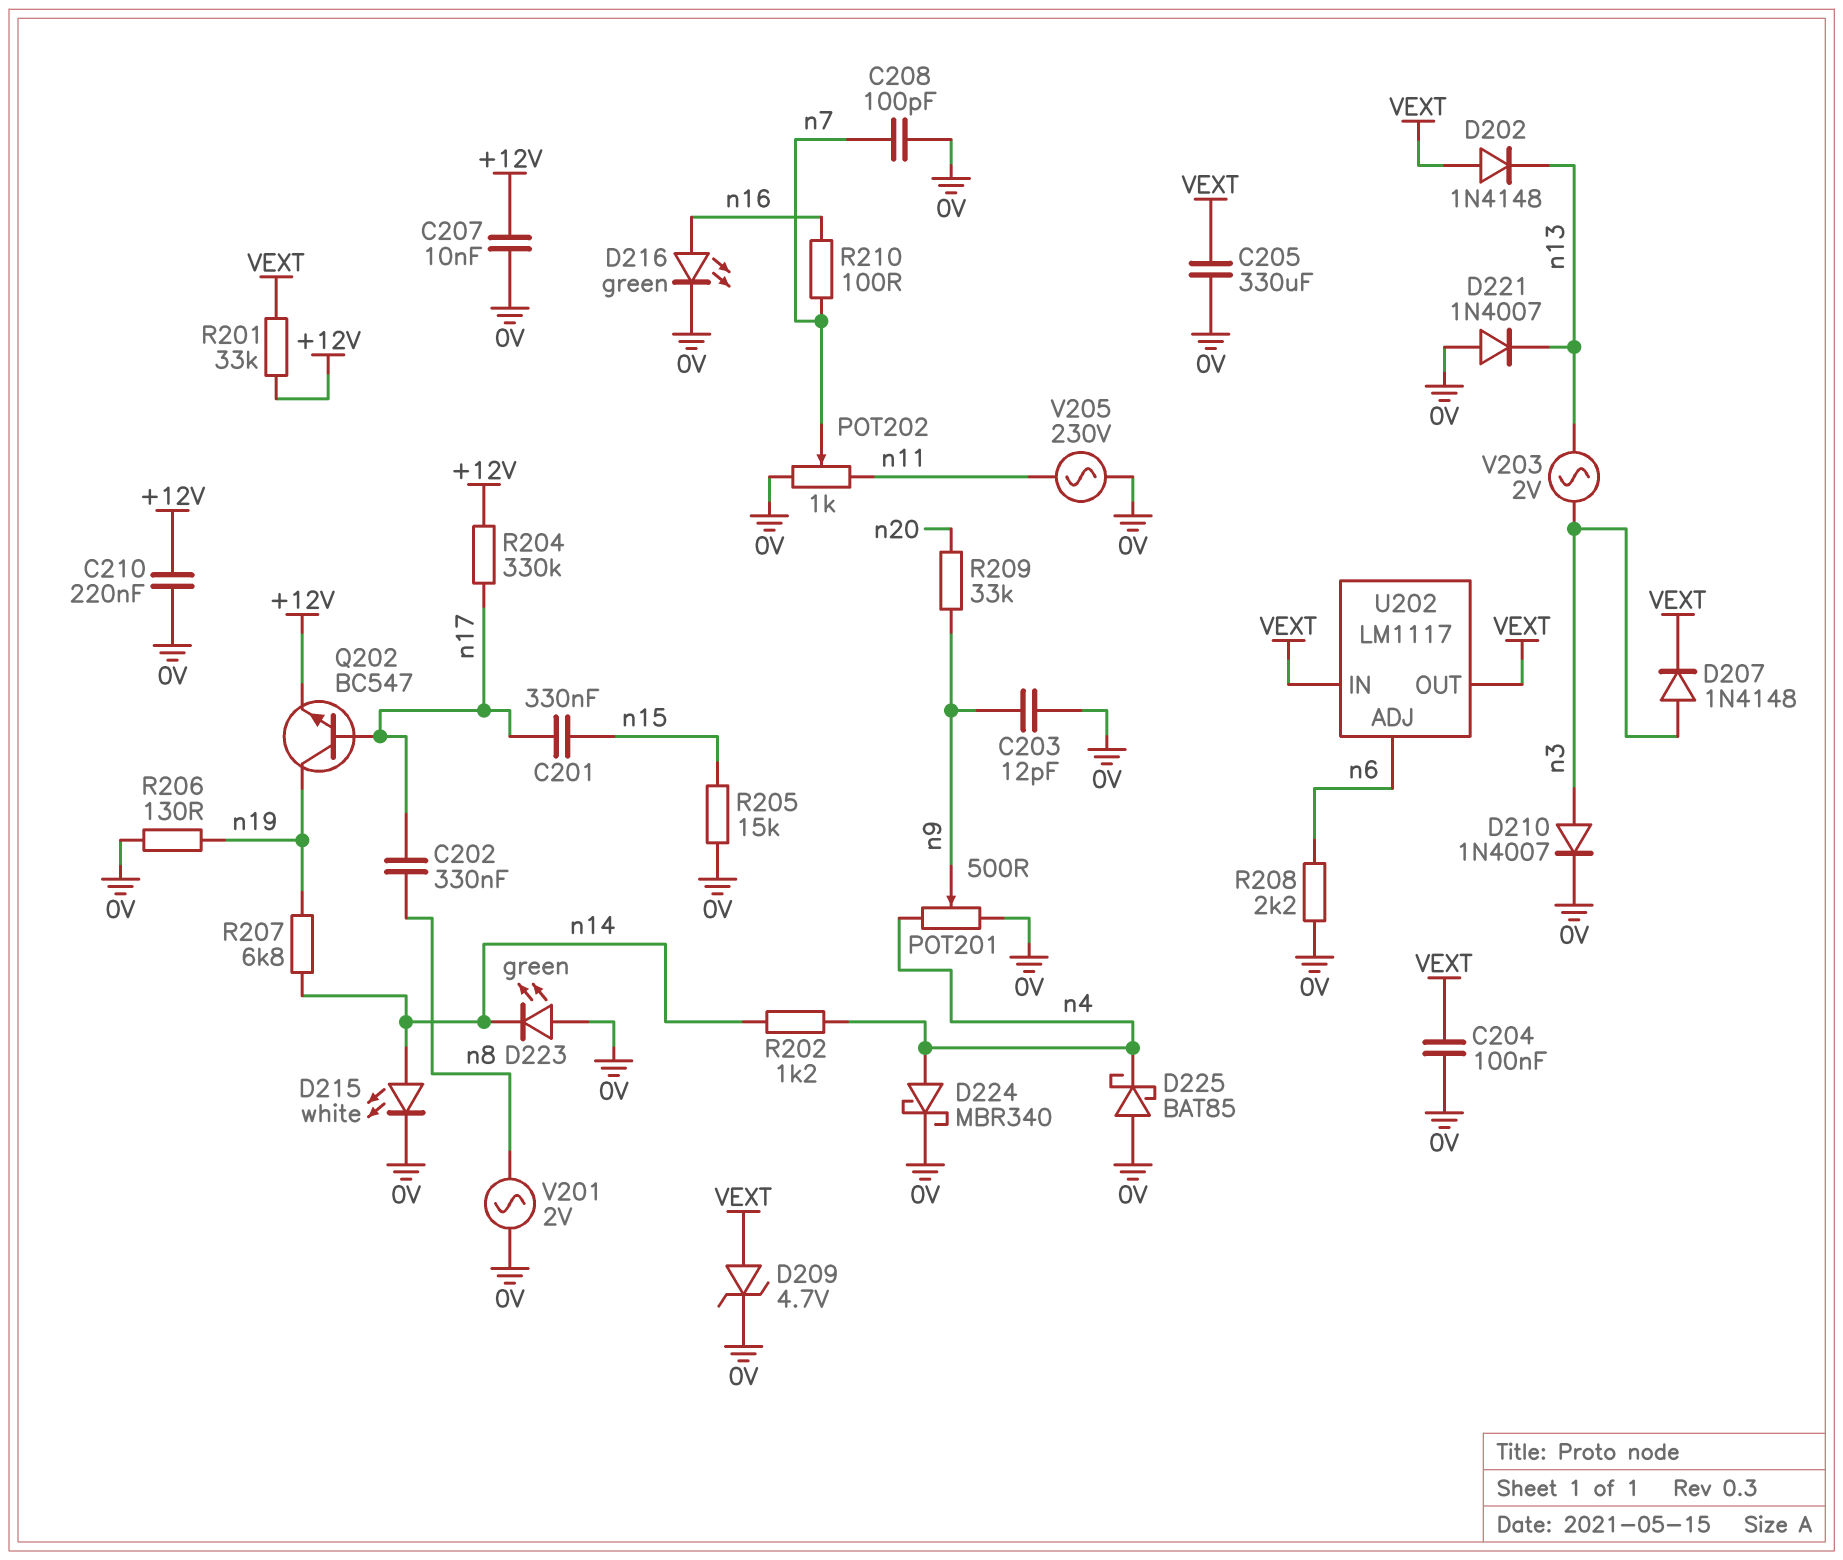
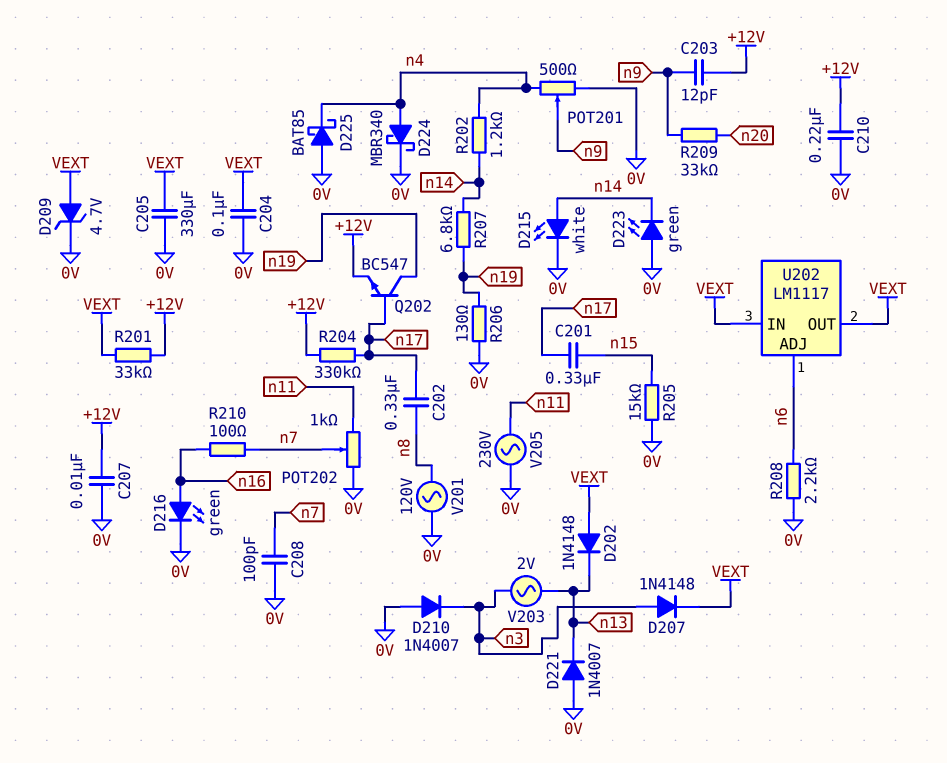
C203: 12pF (0V, n9) -> 12pF (+12V, n9)
D210: diode 1N4007 (A n3, K 0V) -> diode 1N4007 (A 0V, K n3)
V201: AC 2V (0V, n8) -> AC 120V (0V, n8)

